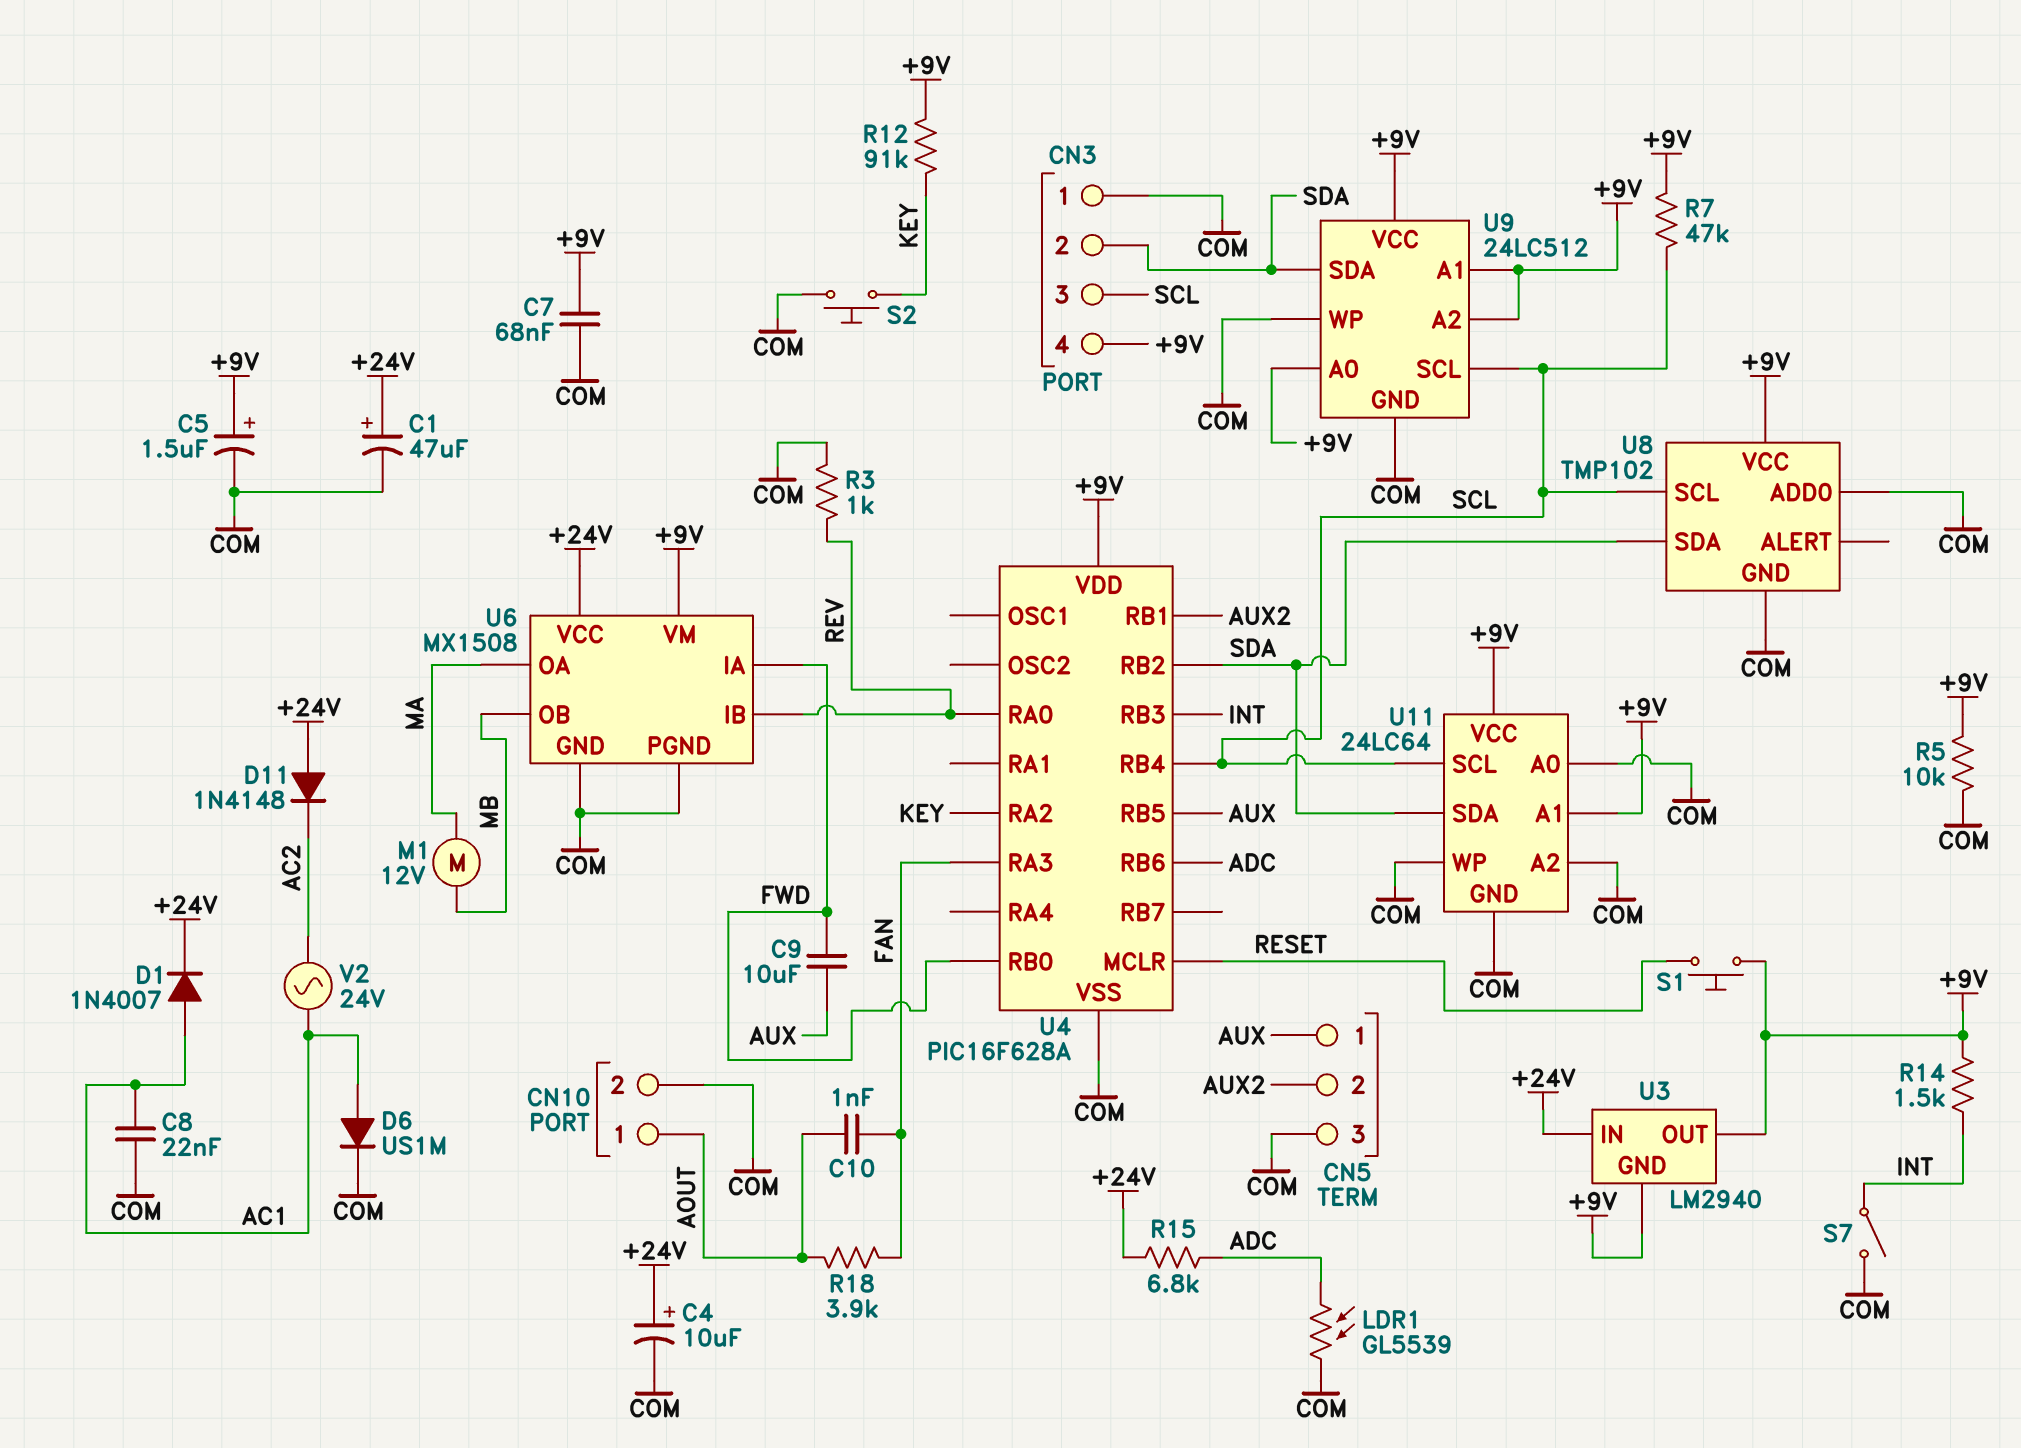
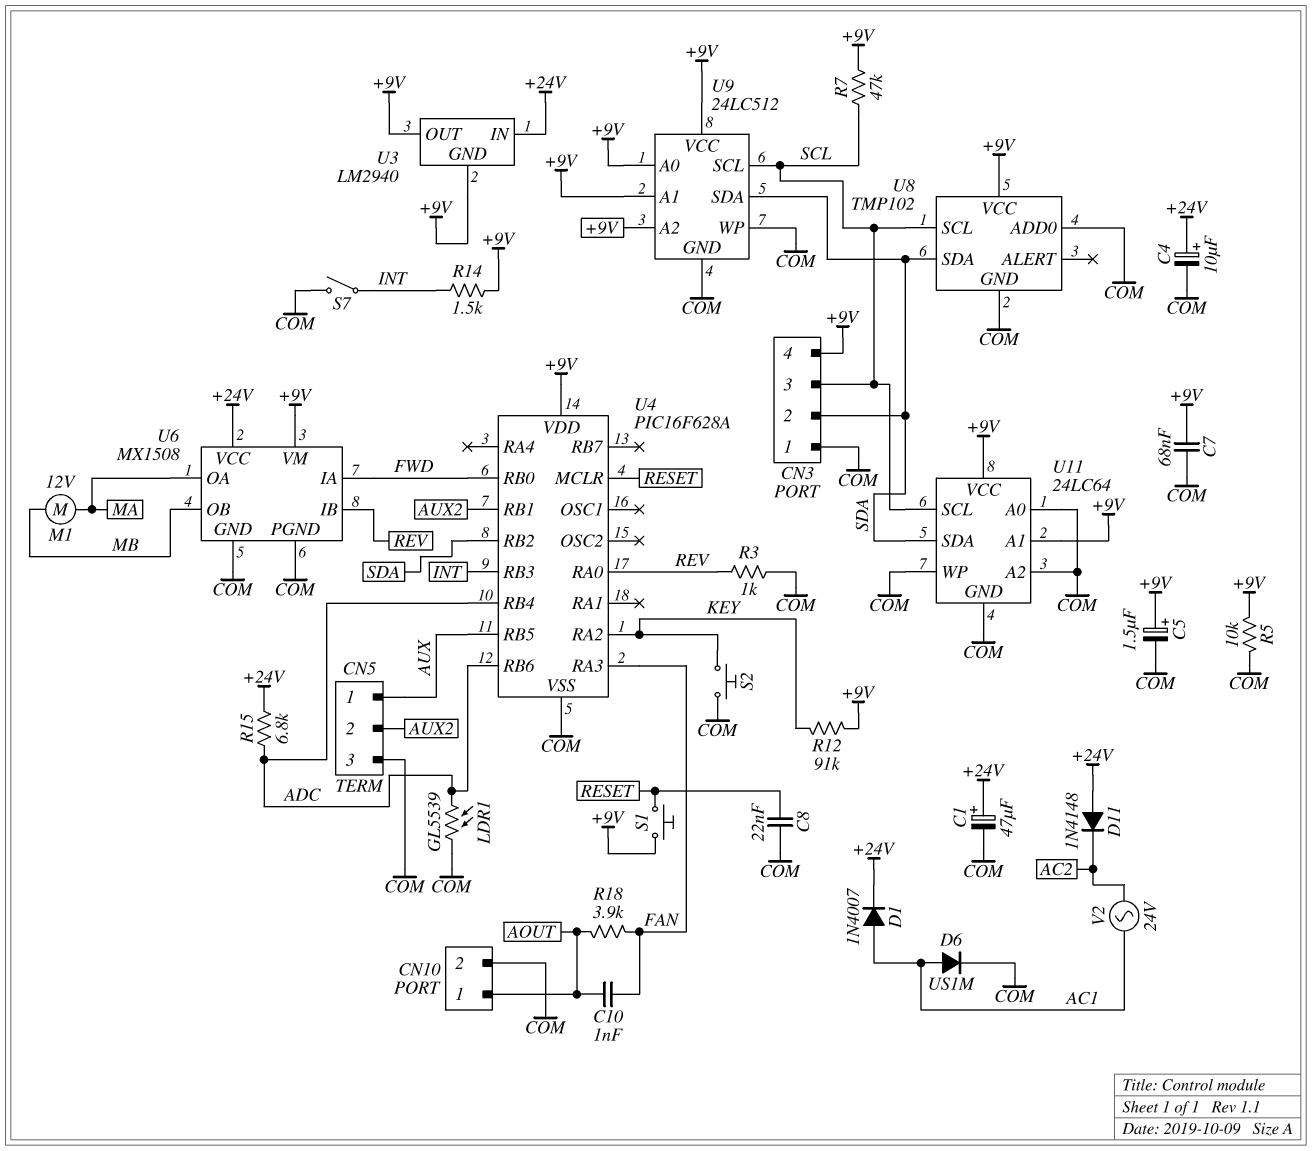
C8: 22nF (AC1, COM) -> 22nF (COM, RESET)
C9: 10uF (AUX, FWD) -> none
U4 pin RB4: SCL -> ADC

